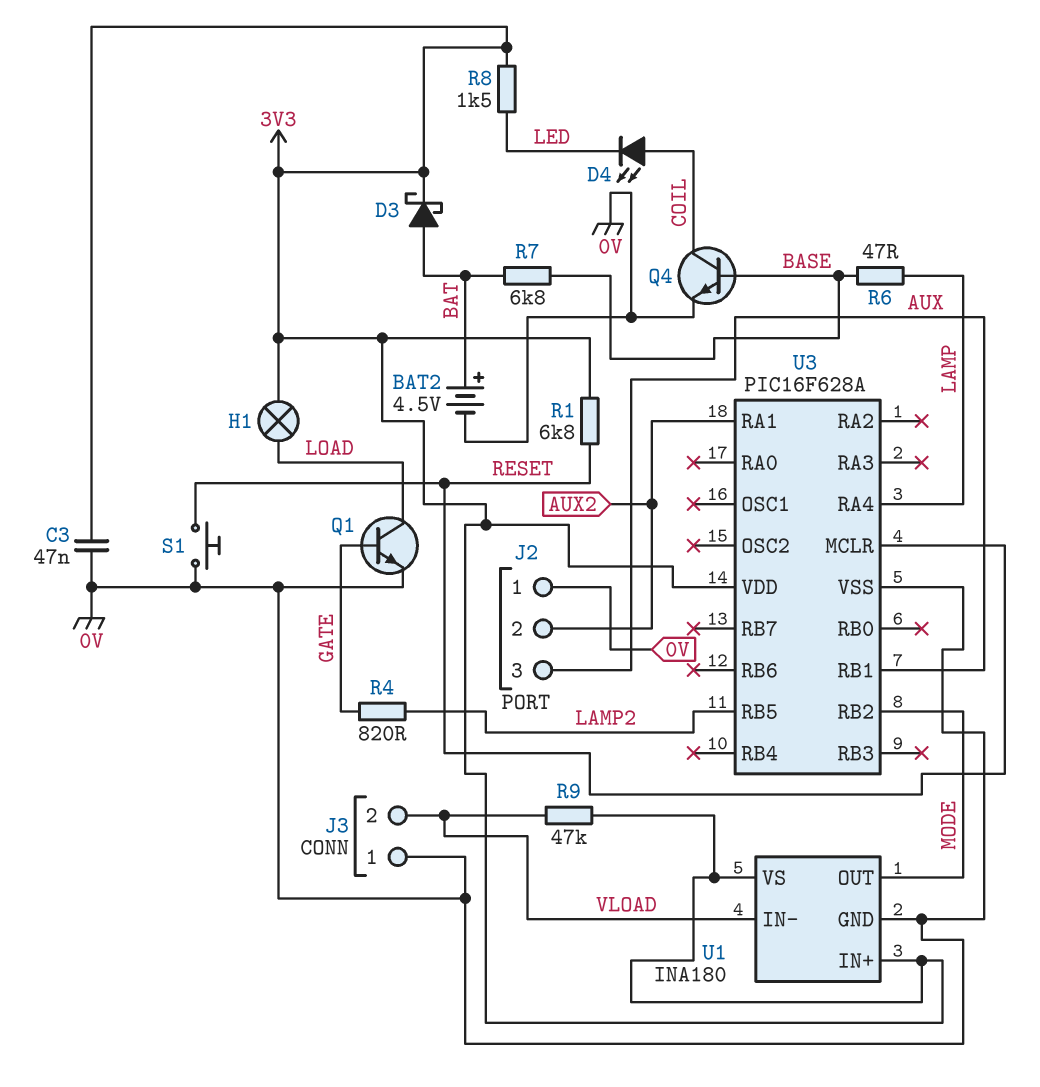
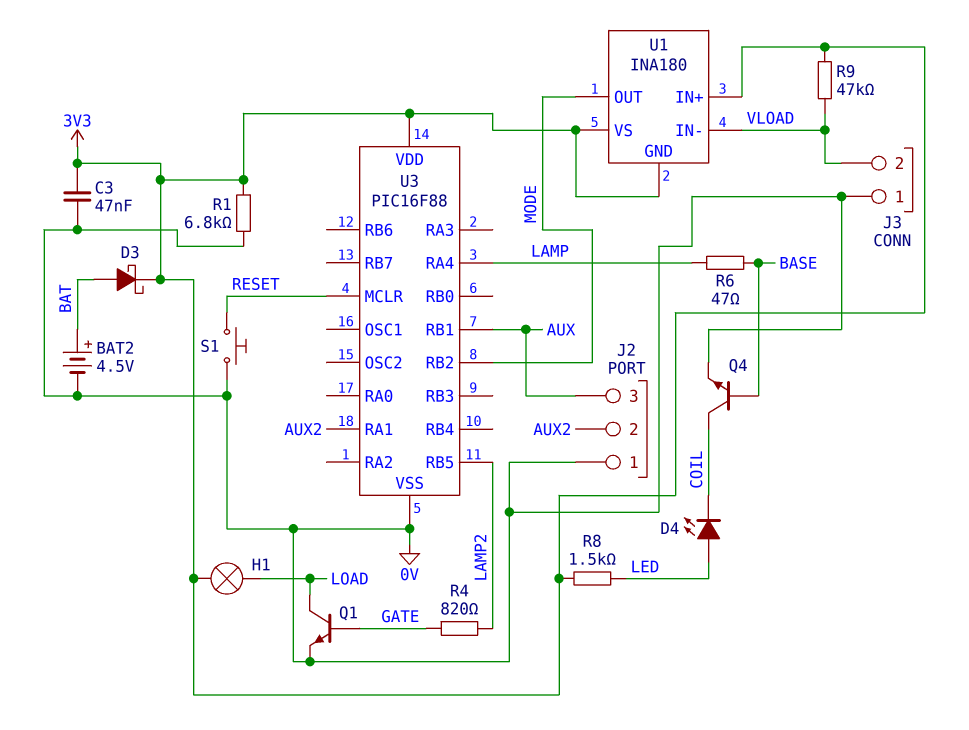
D4: LED (A COIL, K LED) -> LED (A LED, K COIL)
R1: 6.8k (3V3, RESET) -> 6.8k (0V, 3V3)
R7: 6.8k (BASE, BAT) -> none
U1 pin GND: 0V -> 3V3
U3: PIC16F628A -> PIC16F88

